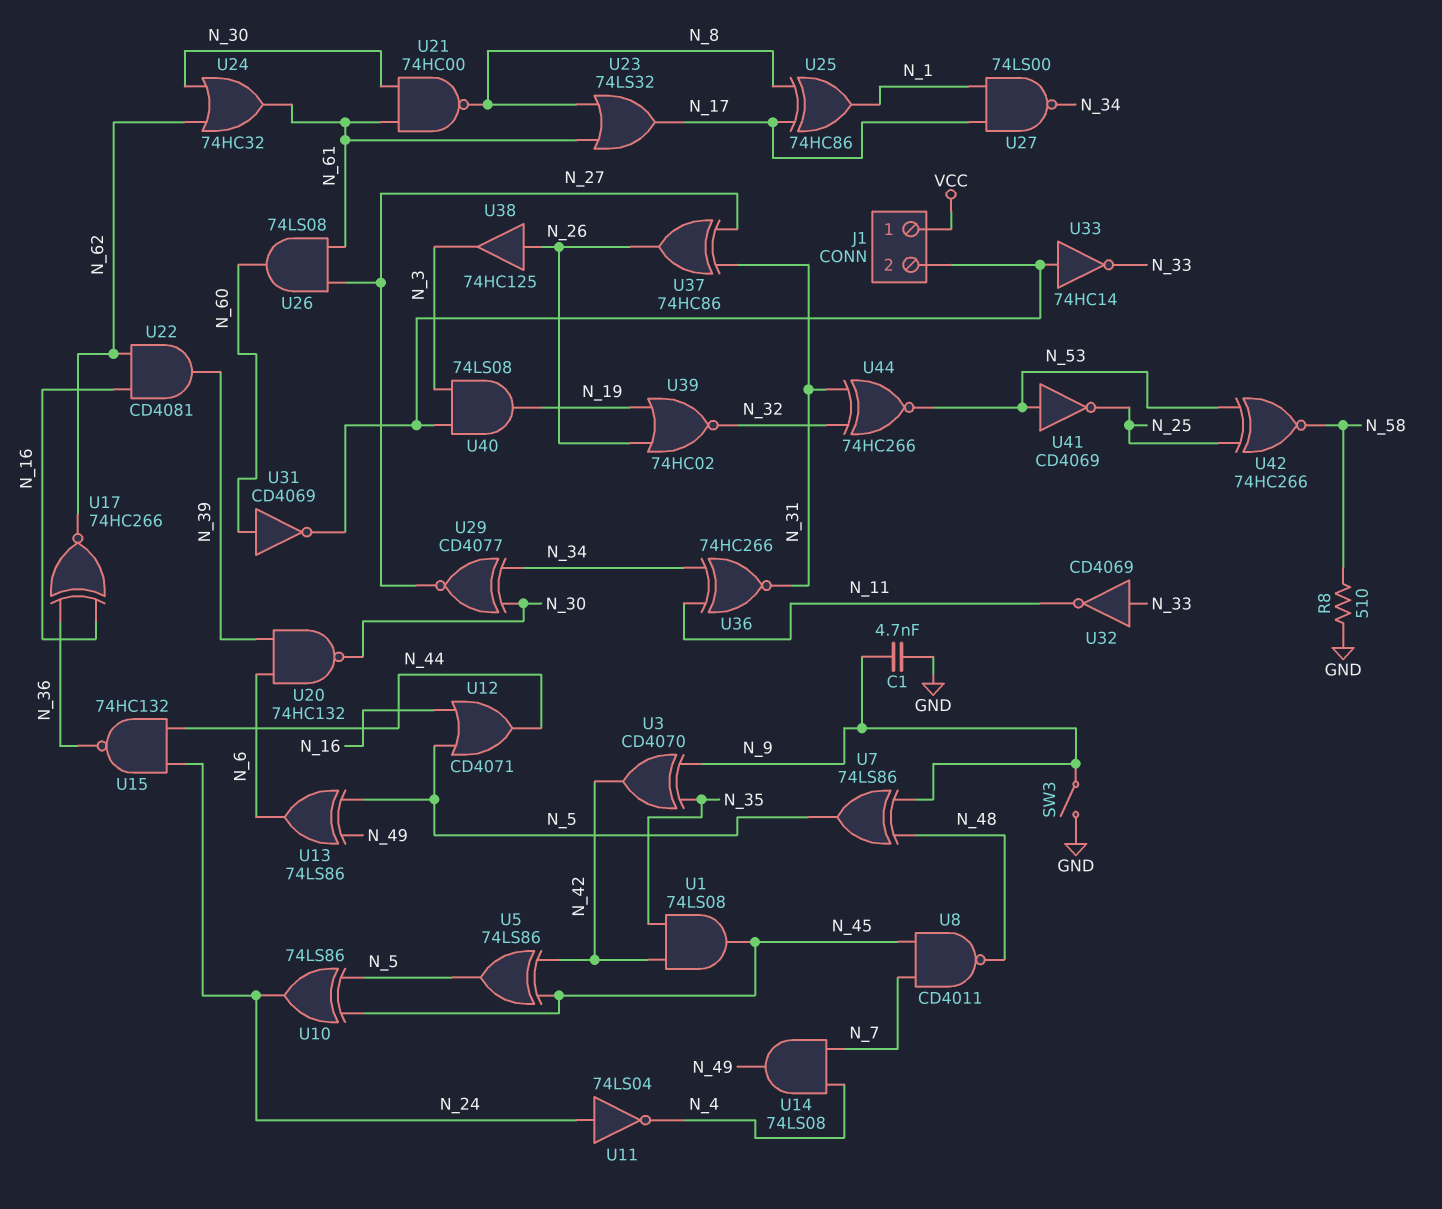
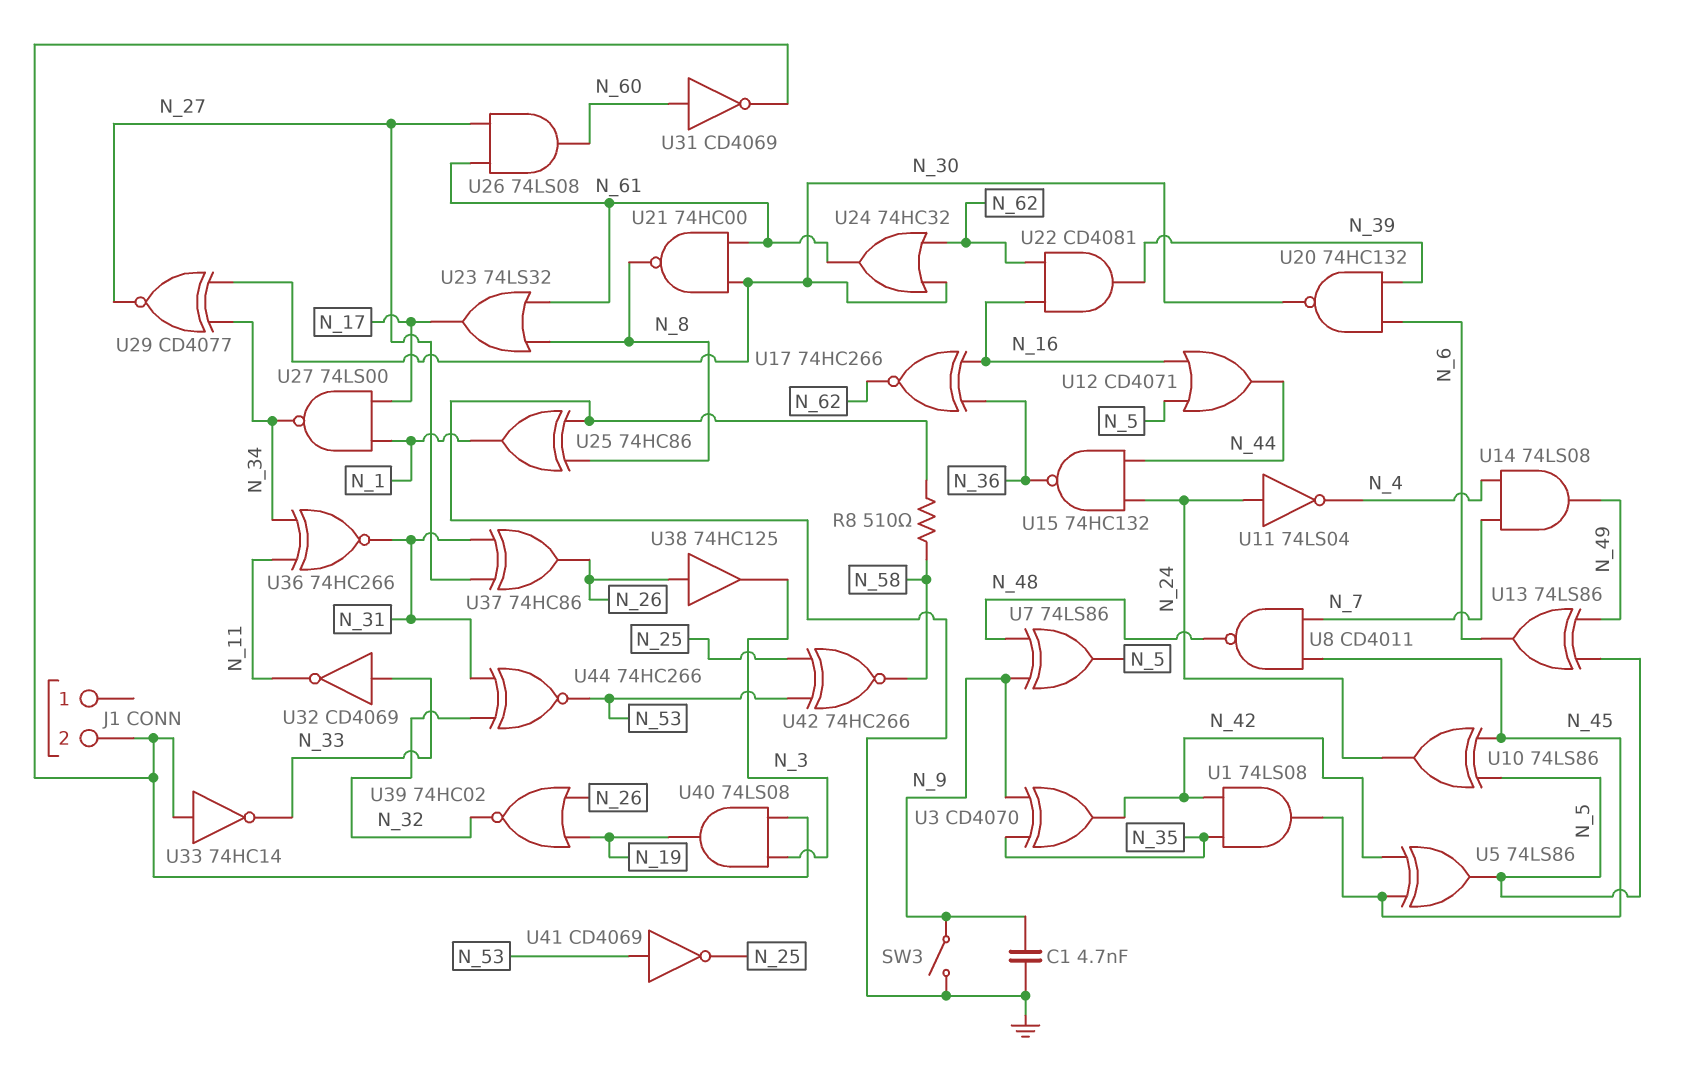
J1 pin 1: VCC -> none
U25: XOR 74HC86 (in N_8, in N_17, out N_1) -> XOR 74HC86 (in GND, in N_8, out N_1)

